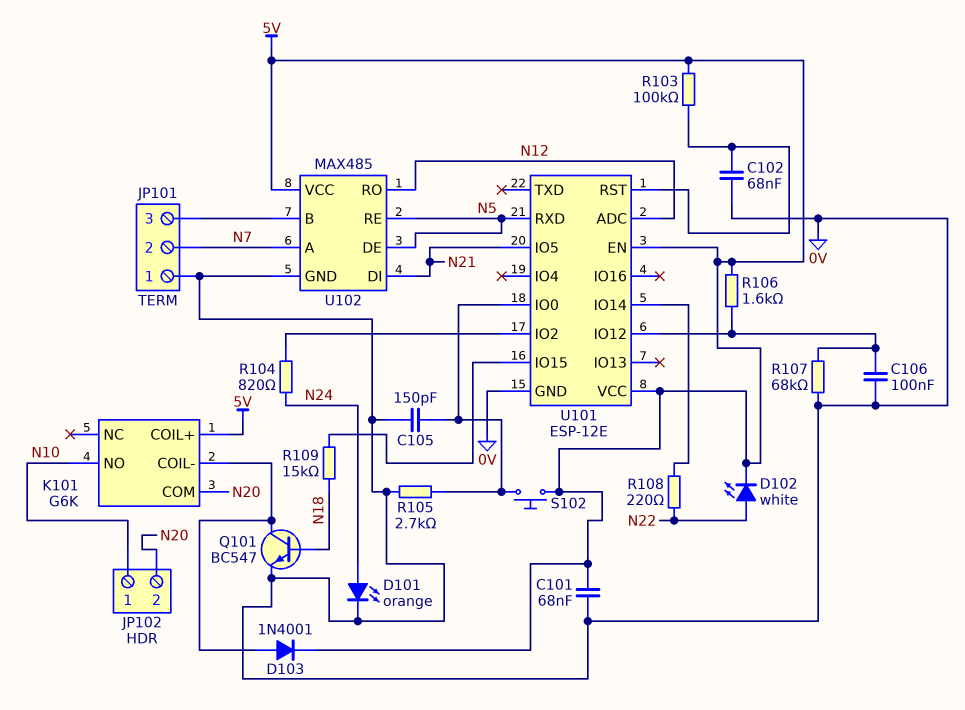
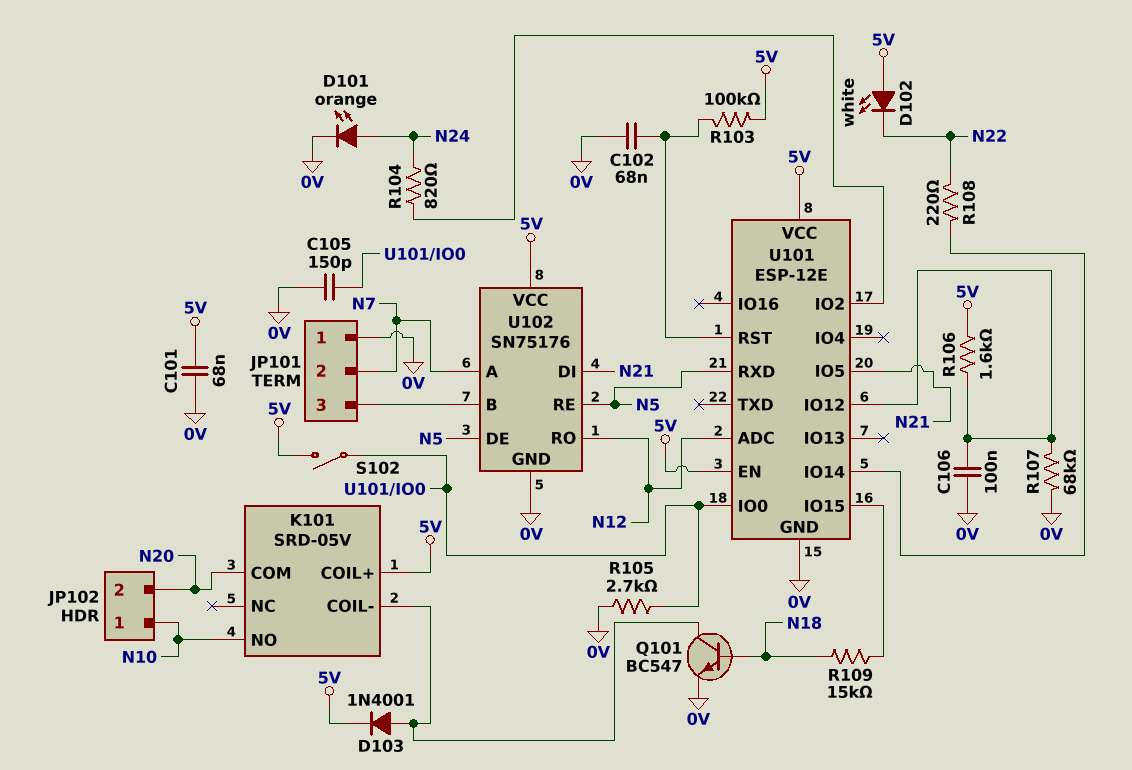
D102: LED white (A N22, K 5V) -> LED white (A 5V, K N22)
K101: G6K -> SRD-05V
S102: button (5V, U101/IO0) -> switch (5V, U101/IO0)
U102: MAX485 -> SN75176

